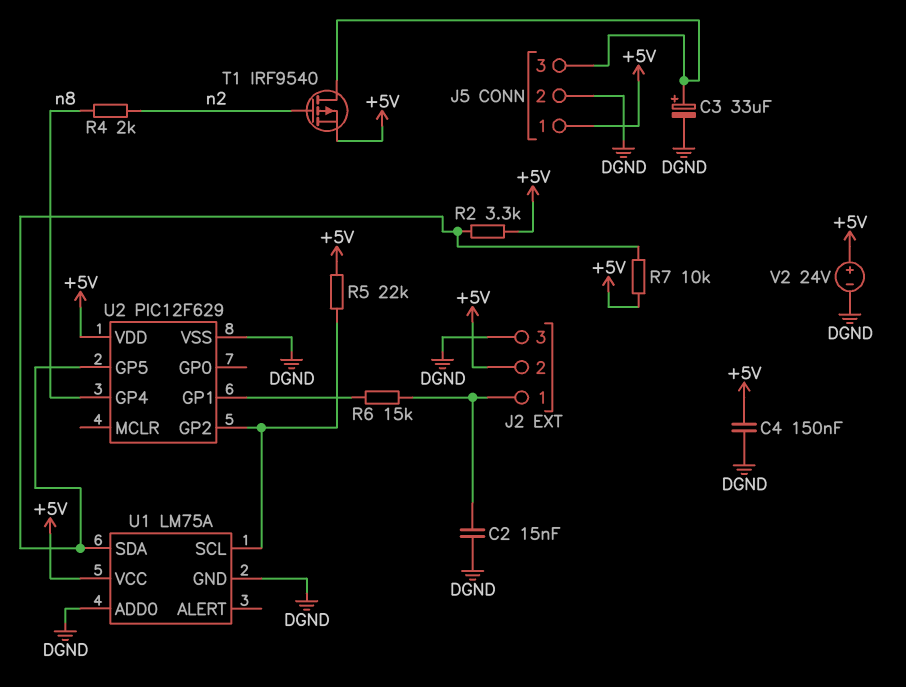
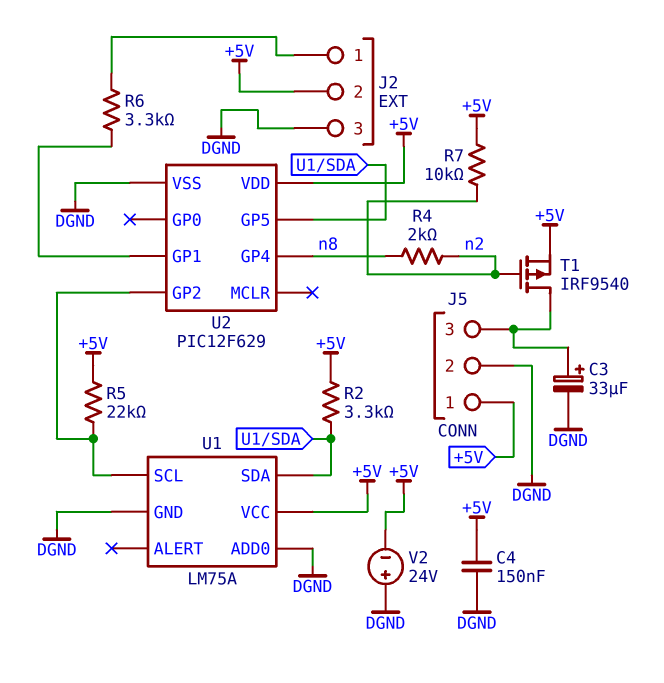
C2: 15nF (DGND, J2/1) -> none
R6: 15k (J2/1, U2/GP1) -> 3.3k (J2/1, U2/GP1)
R7: 10k (+5V, U1/SDA) -> 10k (+5V, n2)
V2: 24V (plus +5V, minus DGND) -> 24V (plus DGND, minus +5V)

